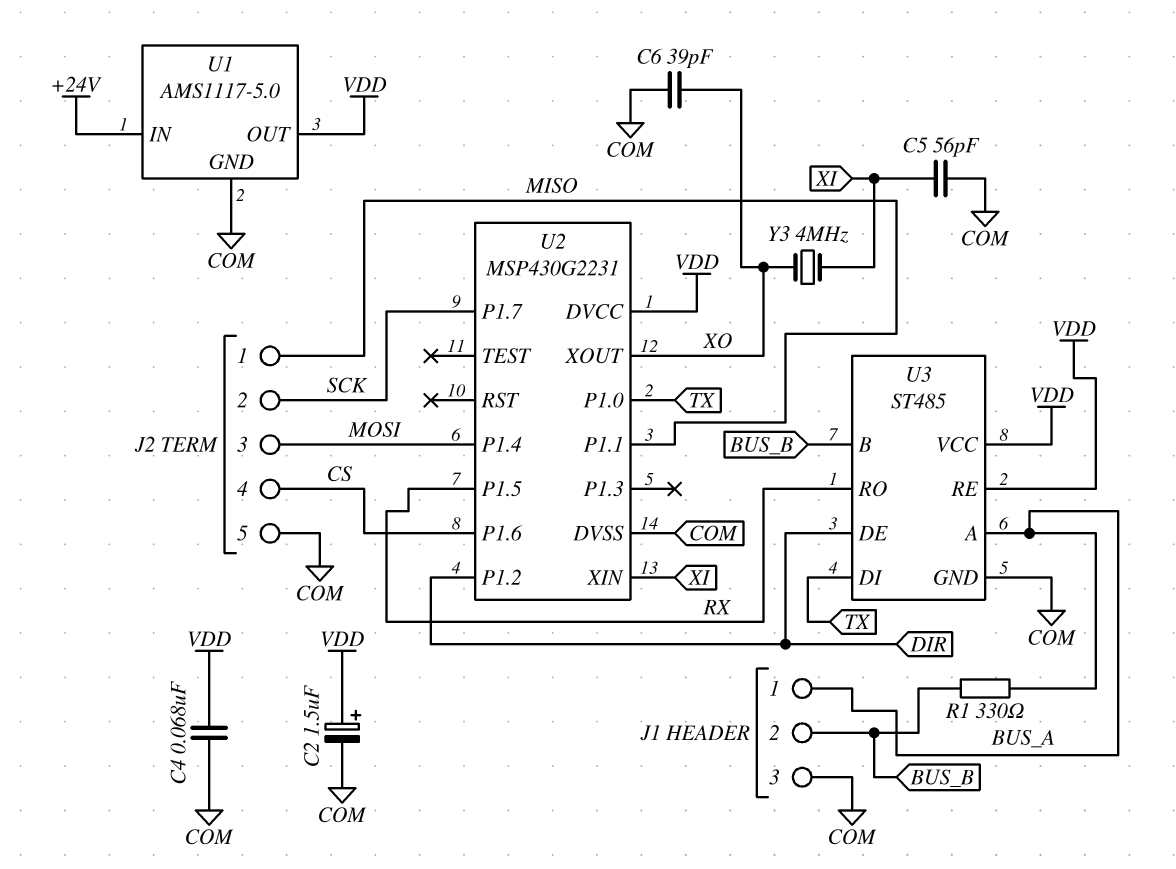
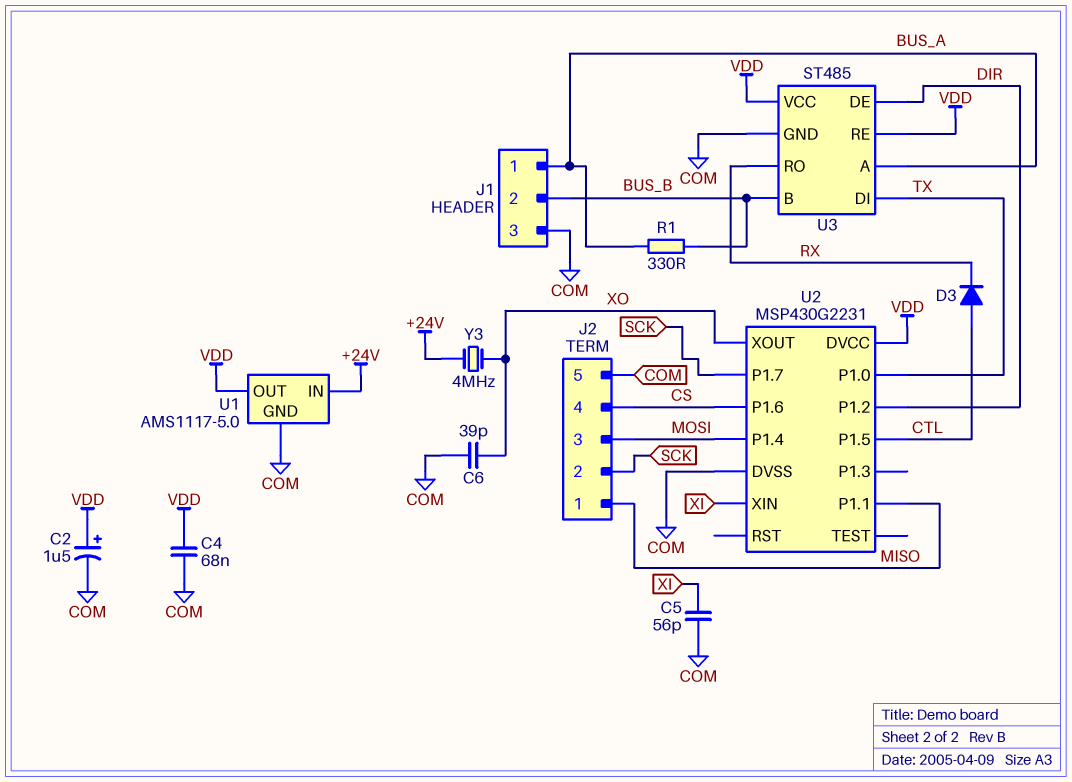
D3: none -> diode (A CTL, K RX)
U2 pin P1.5: RX -> CTL
Y3: 4MHz (XI, XO) -> 4MHz (+24V, XO)

